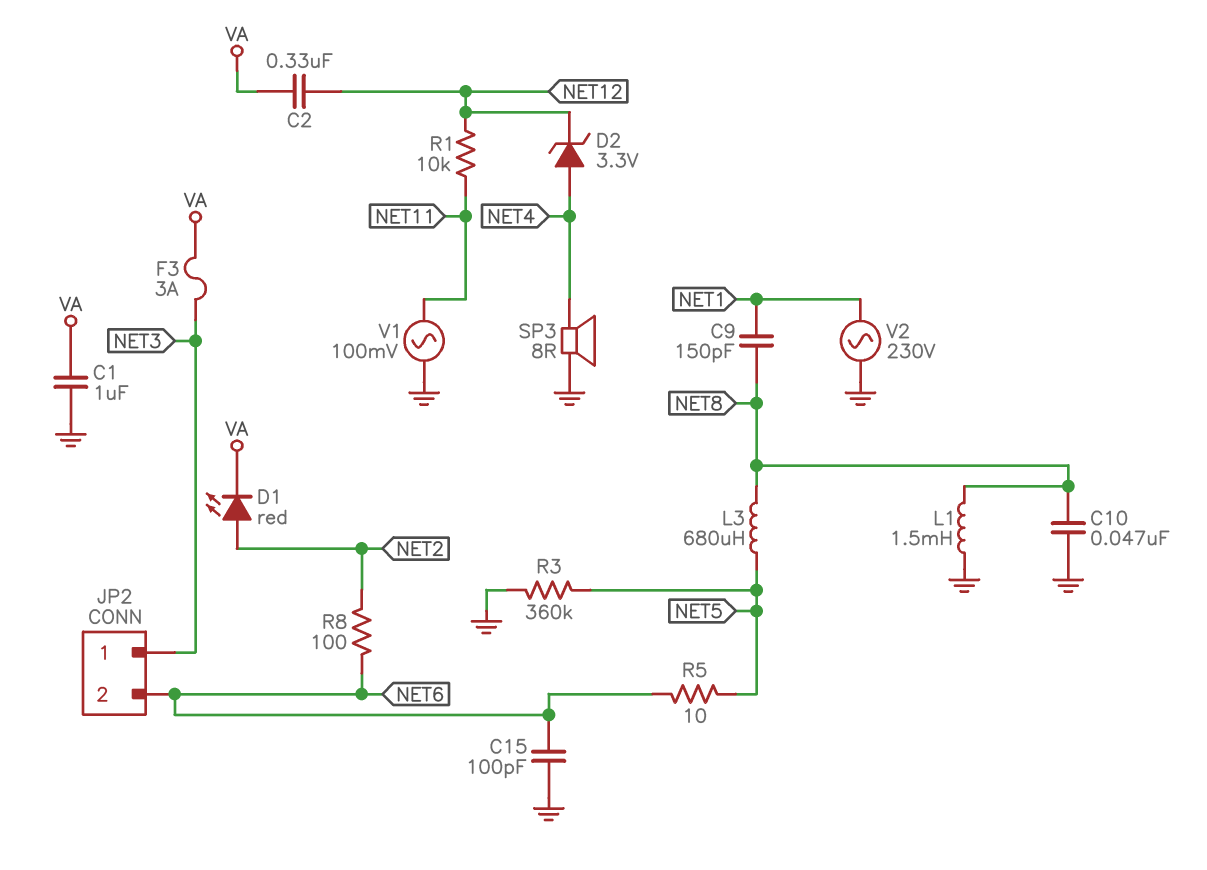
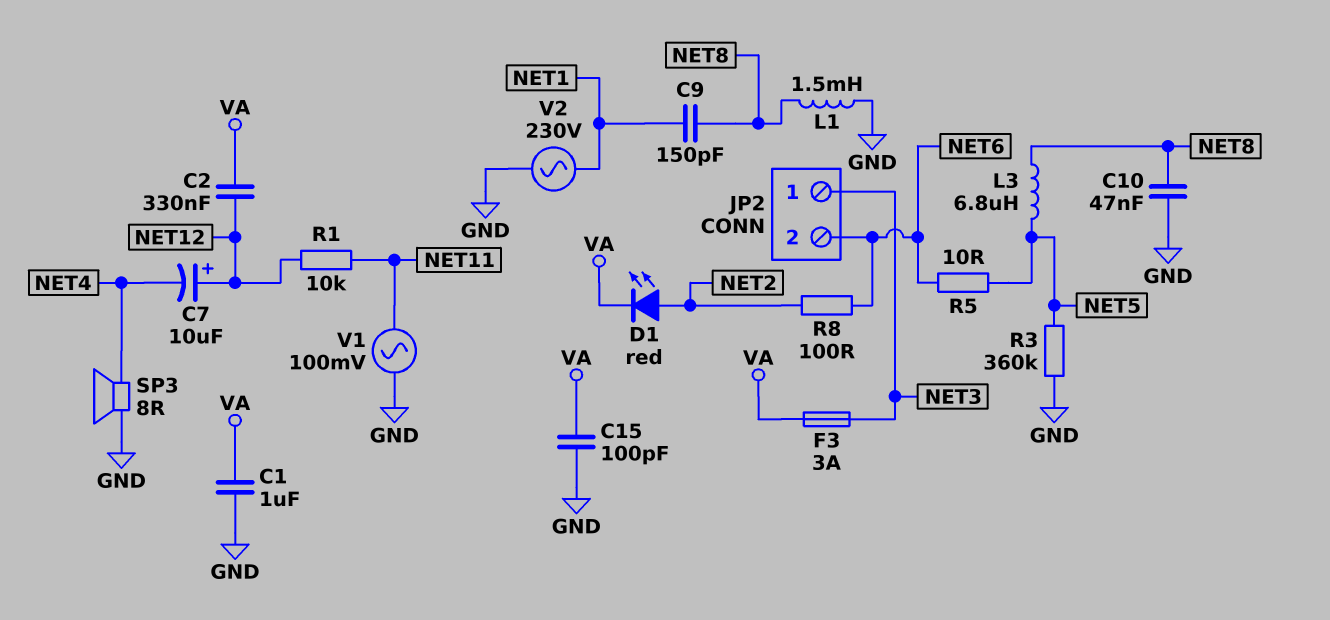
C7: none -> 10uF (plus NET12, minus NET4)
C15: 100pF (GND, NET6) -> 100pF (GND, VA)
D2: zener 3.3V (A NET4, K NET12) -> none
L3: 680uH (NET5, NET8) -> 6.8uH (NET5, NET8)

